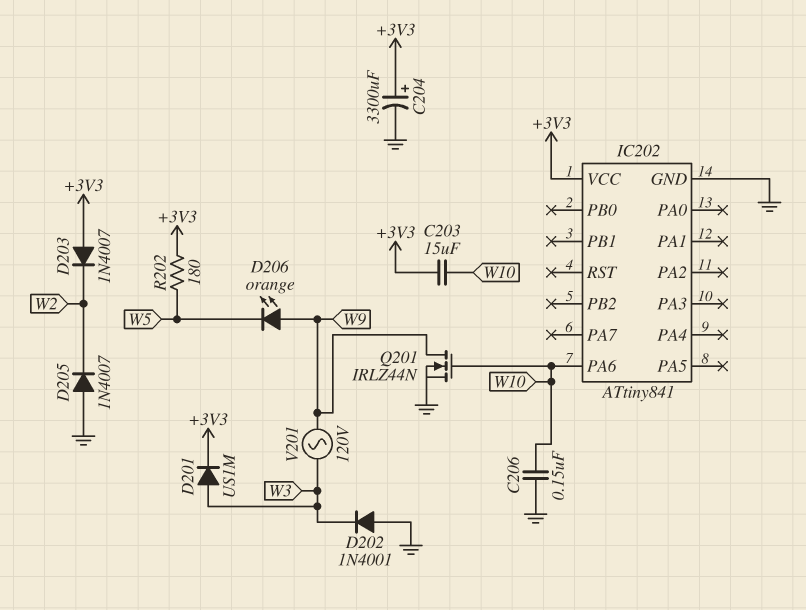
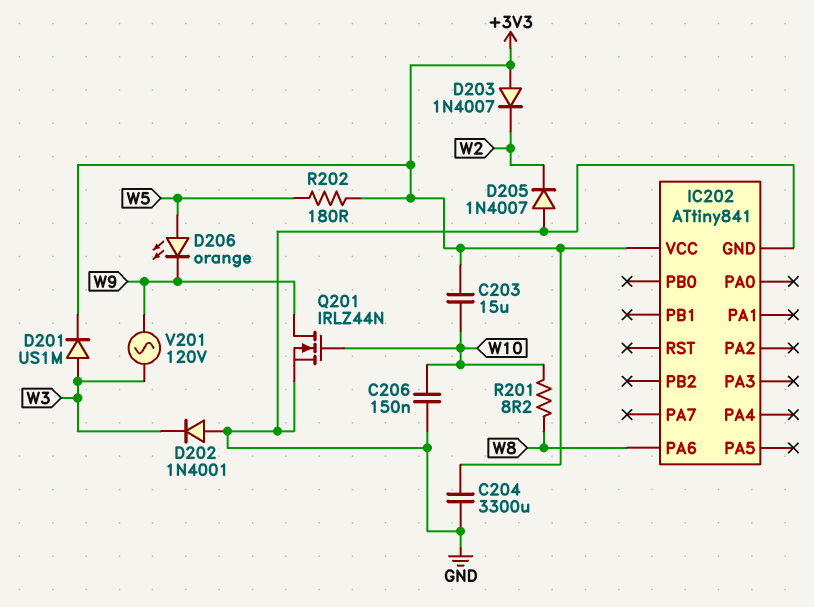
C204: 3300uF (plus +3V3, minus GND) -> 3300uF (+3V3, GND)
D206: LED orange (A W9, K W5) -> LED orange (A W5, K W9)
IC202 pin PA6: W10 -> W8
R201: none -> 8.2 (W8, W10)

